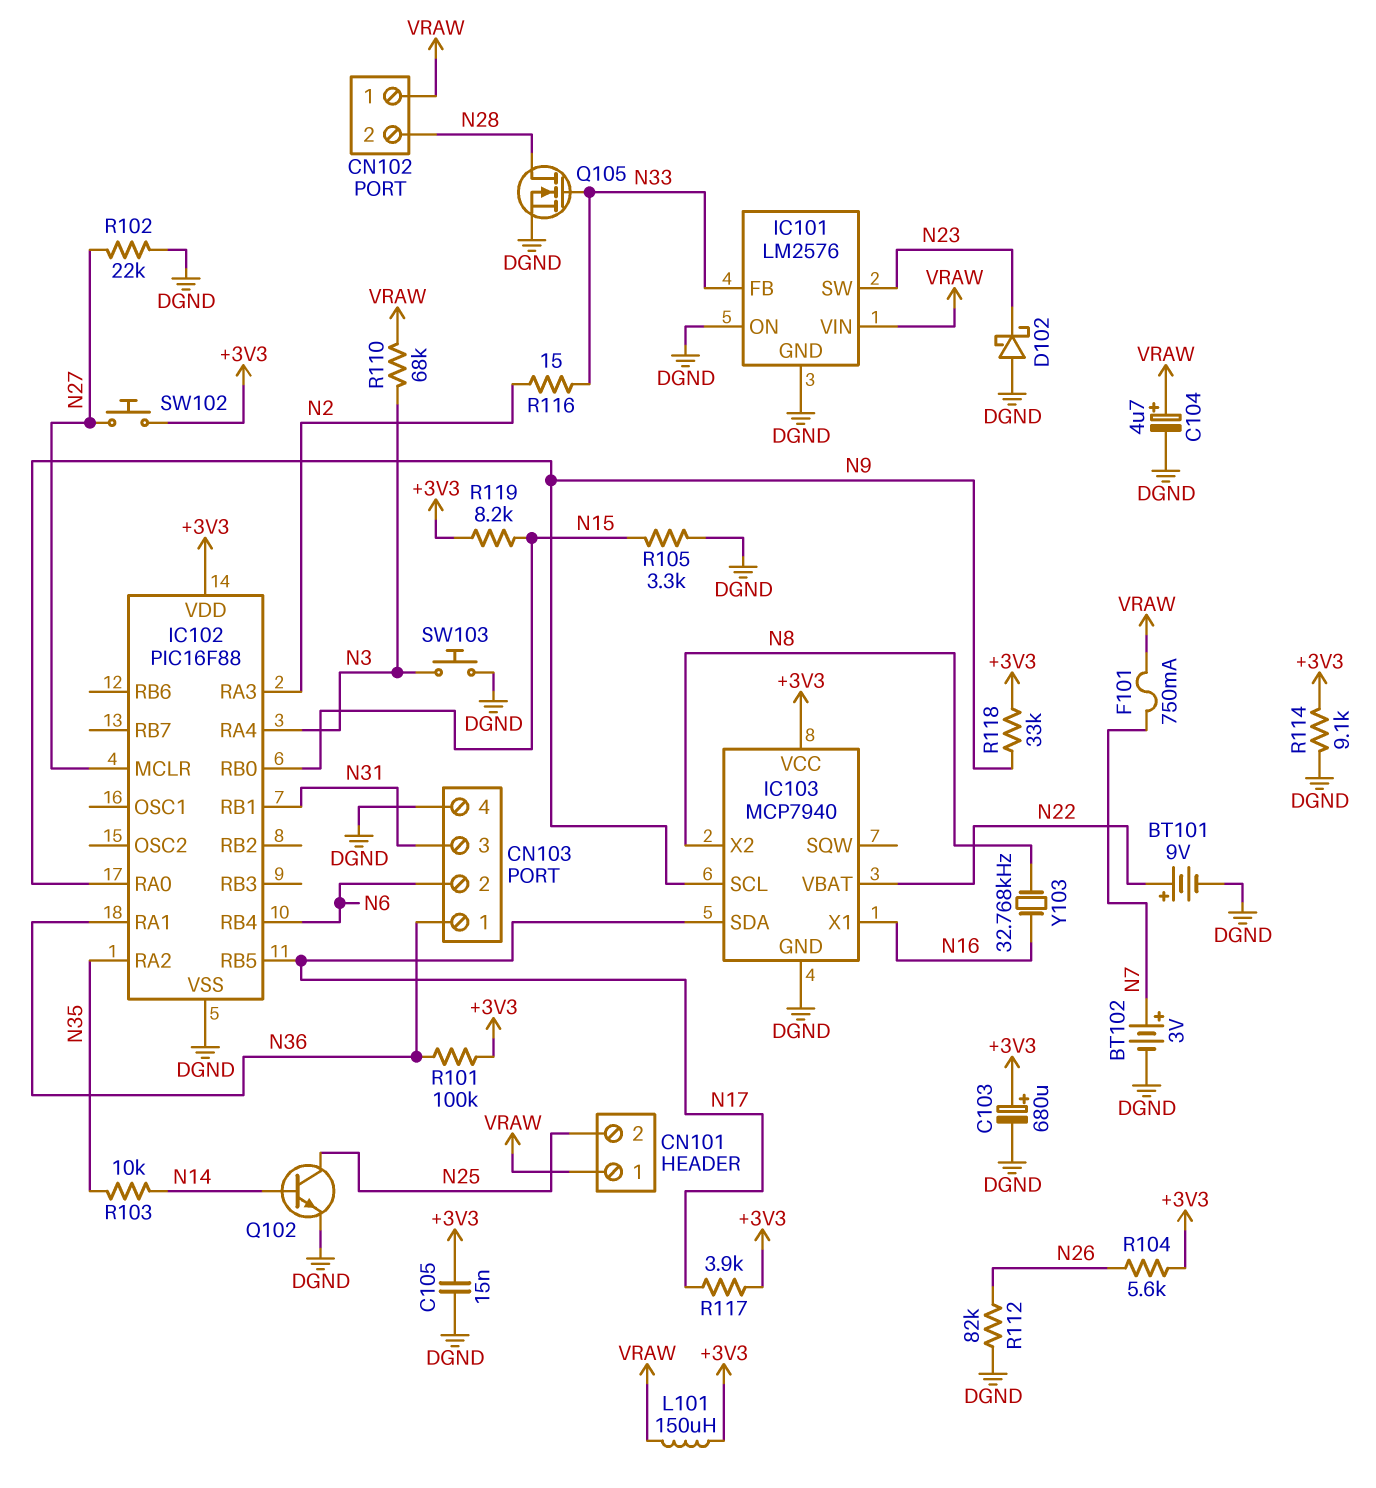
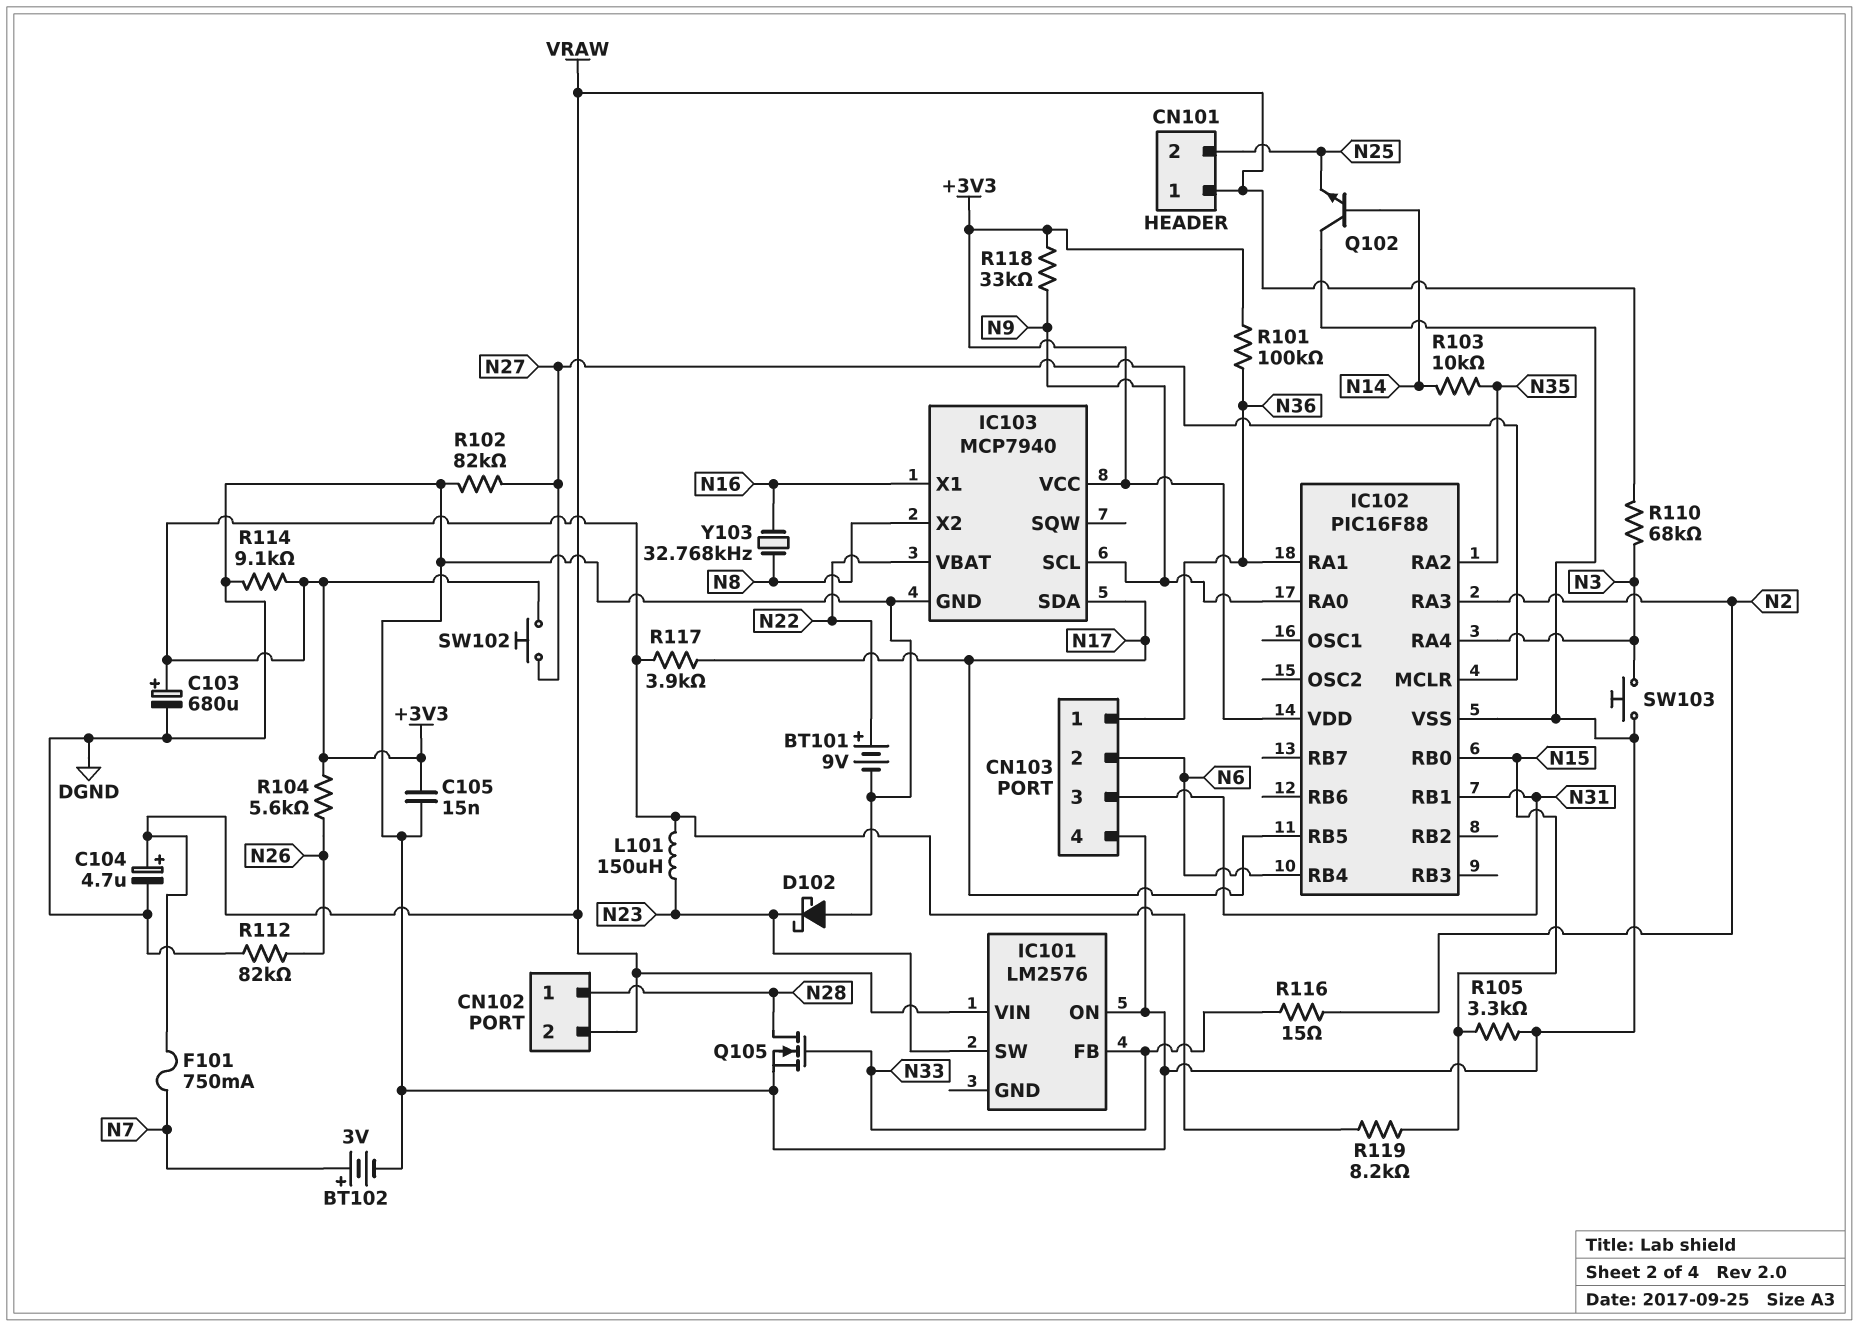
CN102 pin 1: VRAW -> N28
CN102 pin 2: N28 -> VRAW
IC101 pin GND: DGND -> none
L101: 150uH (+3V3, VRAW) -> 150uH (+3V3, N23)
Q102: NPN (B N14, C N25, E DGND) -> NPN (B N14, C DGND, E N25)
R102: 22k (DGND, N27) -> 82k (DGND, N27)

